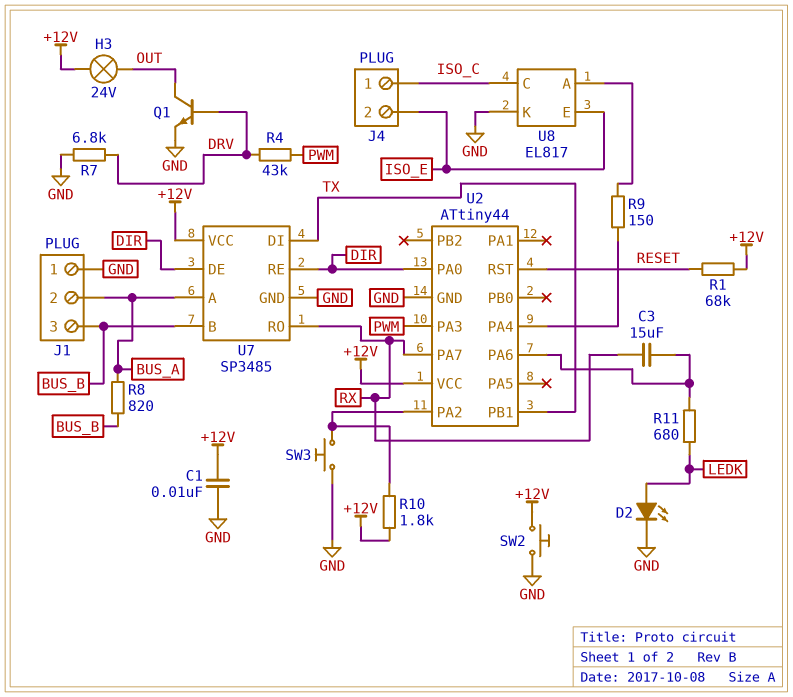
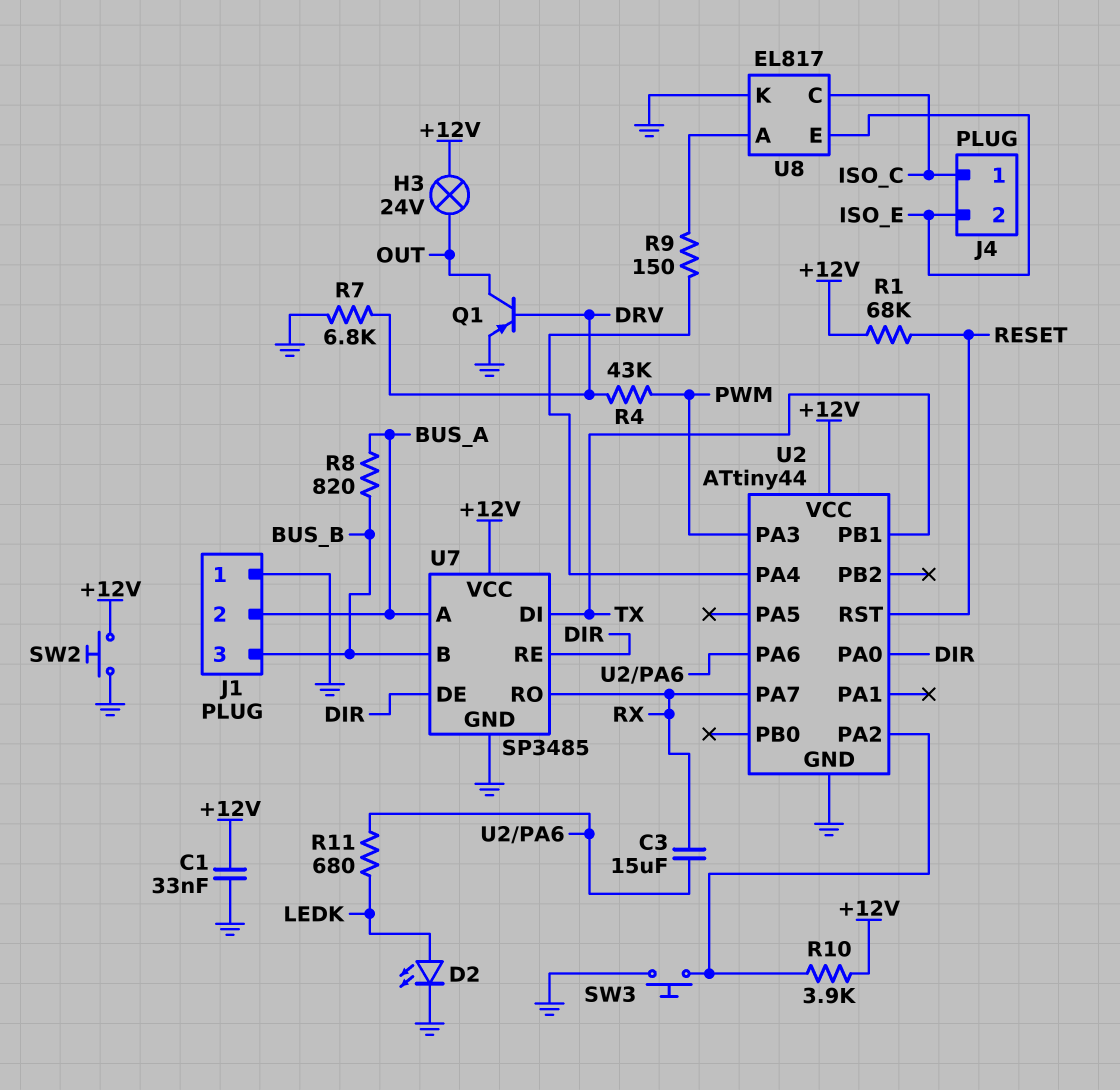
C1: 10nF (+12V, GND) -> 33nF (+12V, GND)
Q1: NPN (B DRV, C OUT, E GND) -> PNP (B DRV, C OUT, E GND)
R10: 1.8k (+12V, U2/PA2) -> 3.9k (+12V, U2/PA2)

